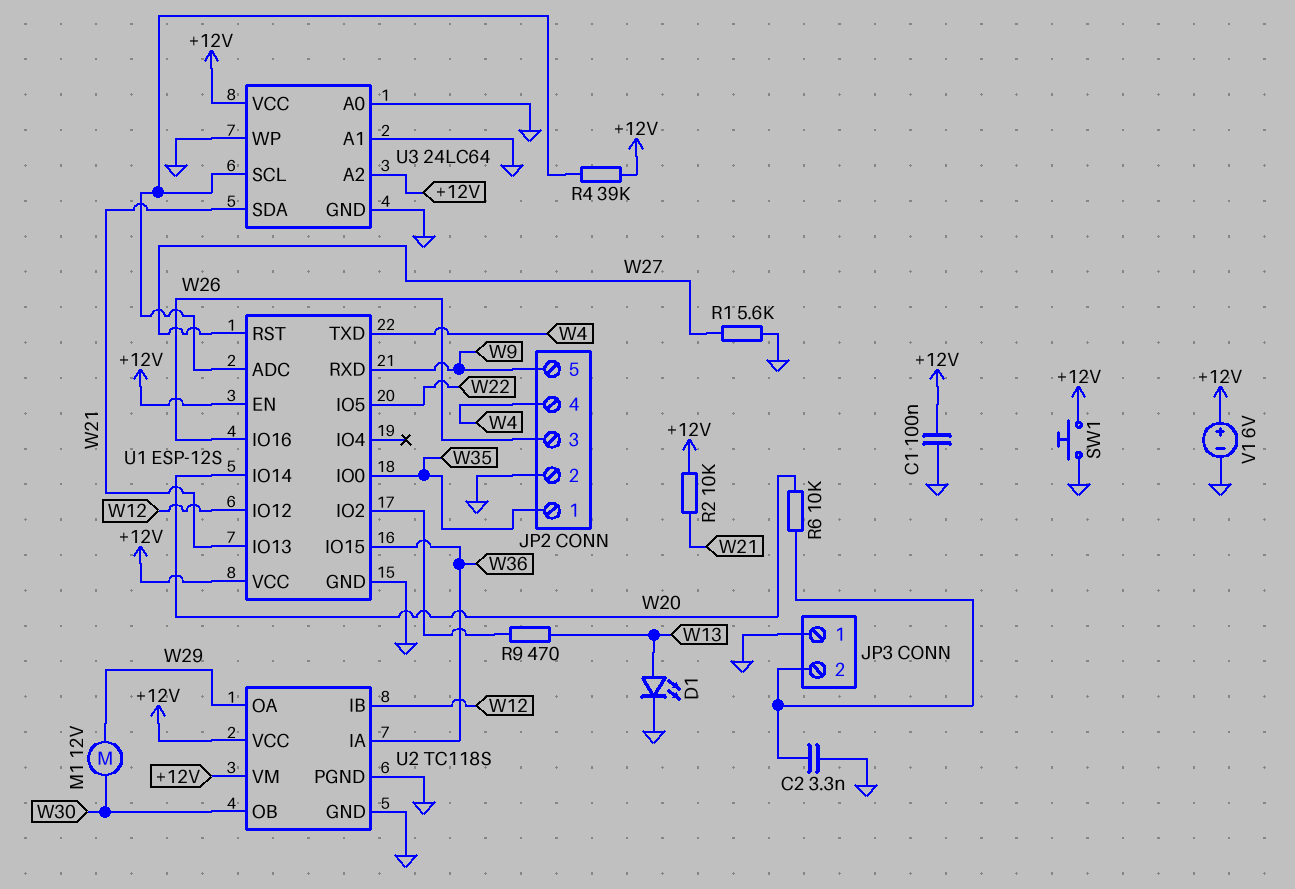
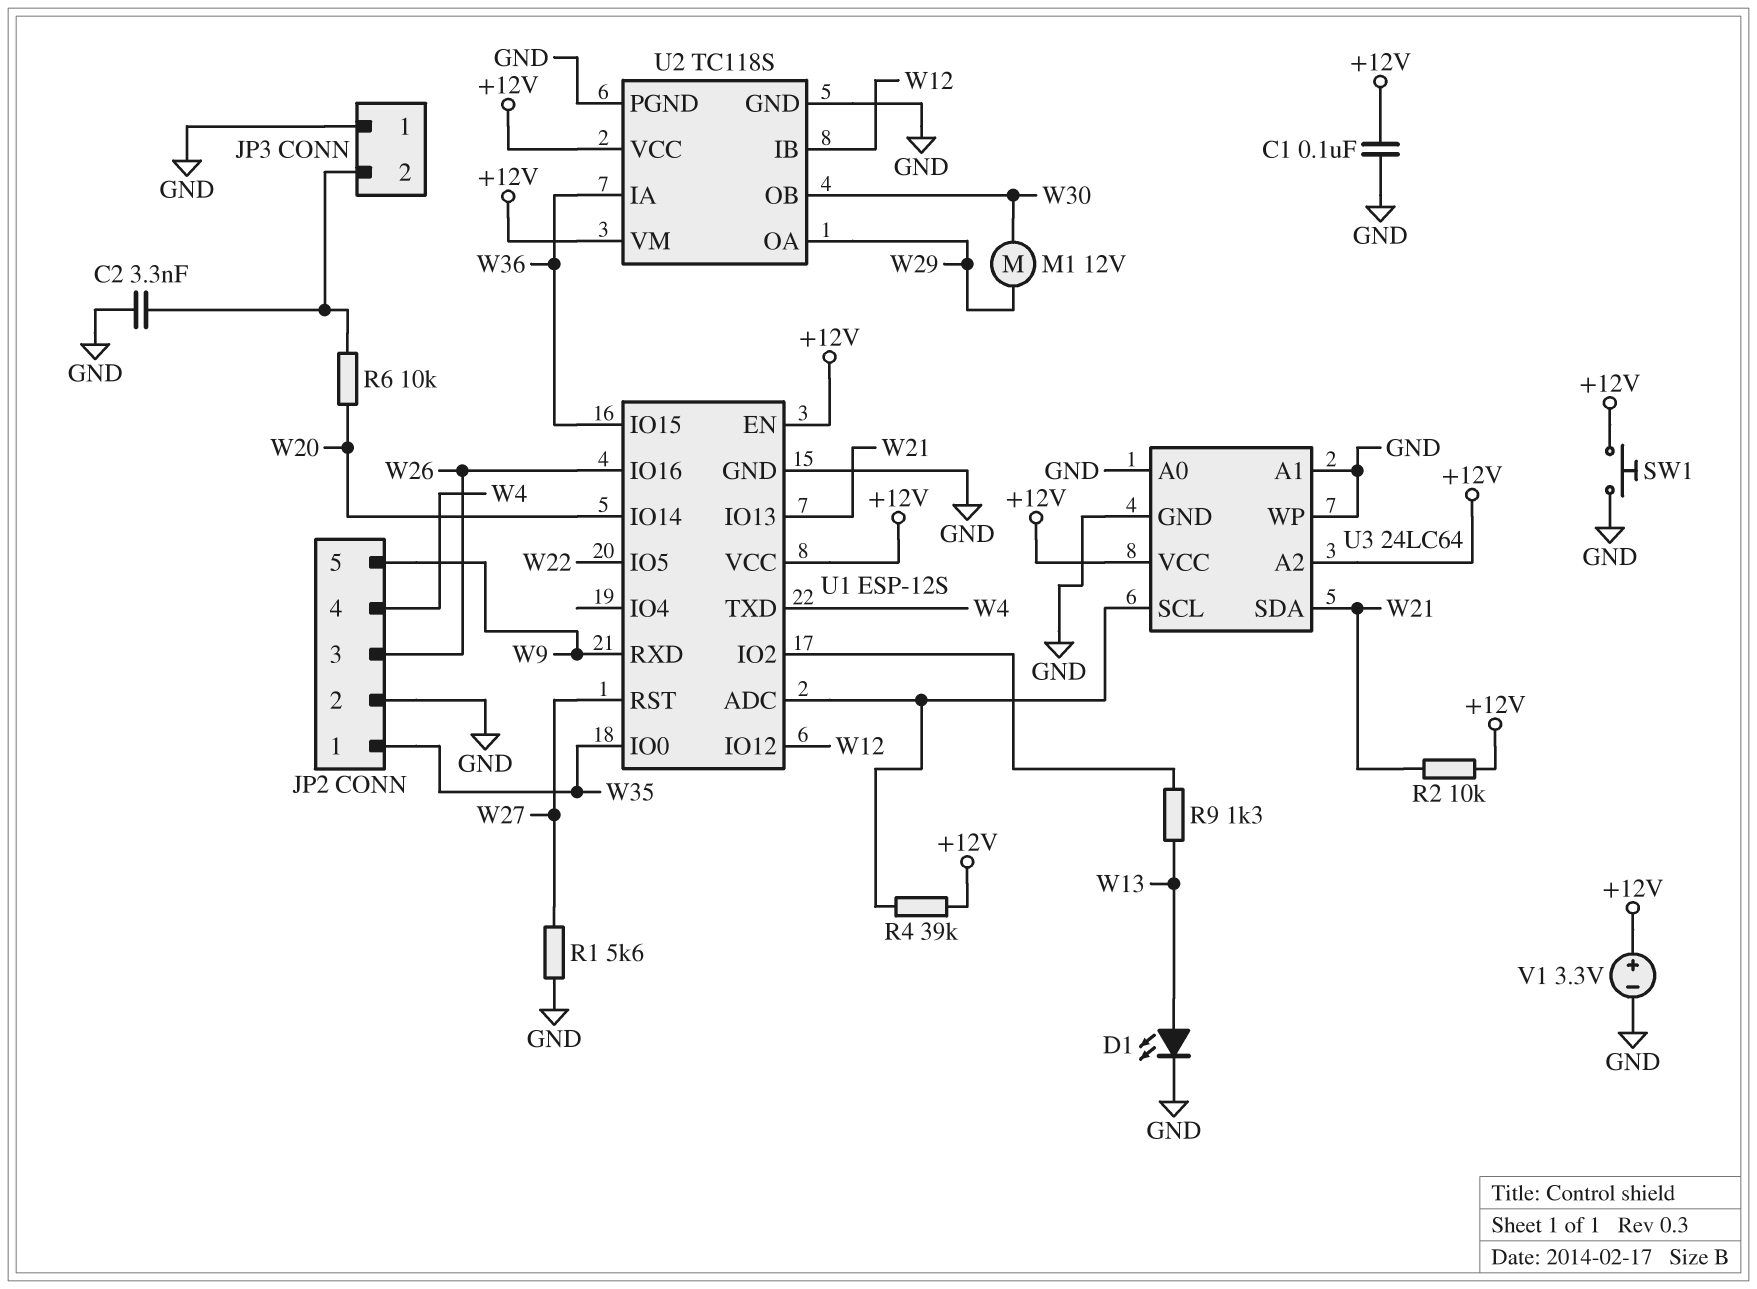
R9: 470 (U1/IO2, W13) -> 1.3k (U1/IO2, W13)
V1: 6V (plus +12V, minus GND) -> 3.3V (plus +12V, minus GND)

